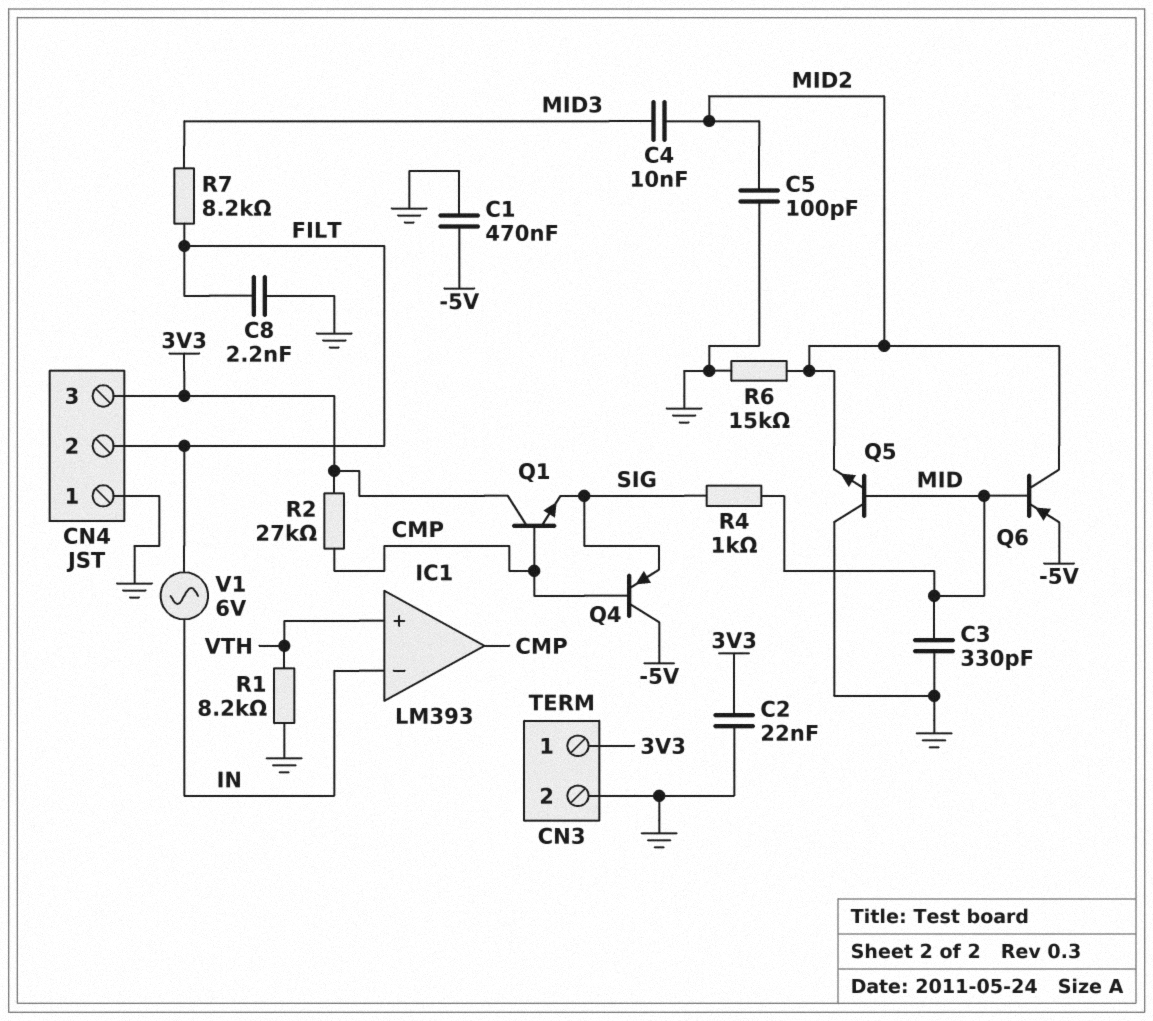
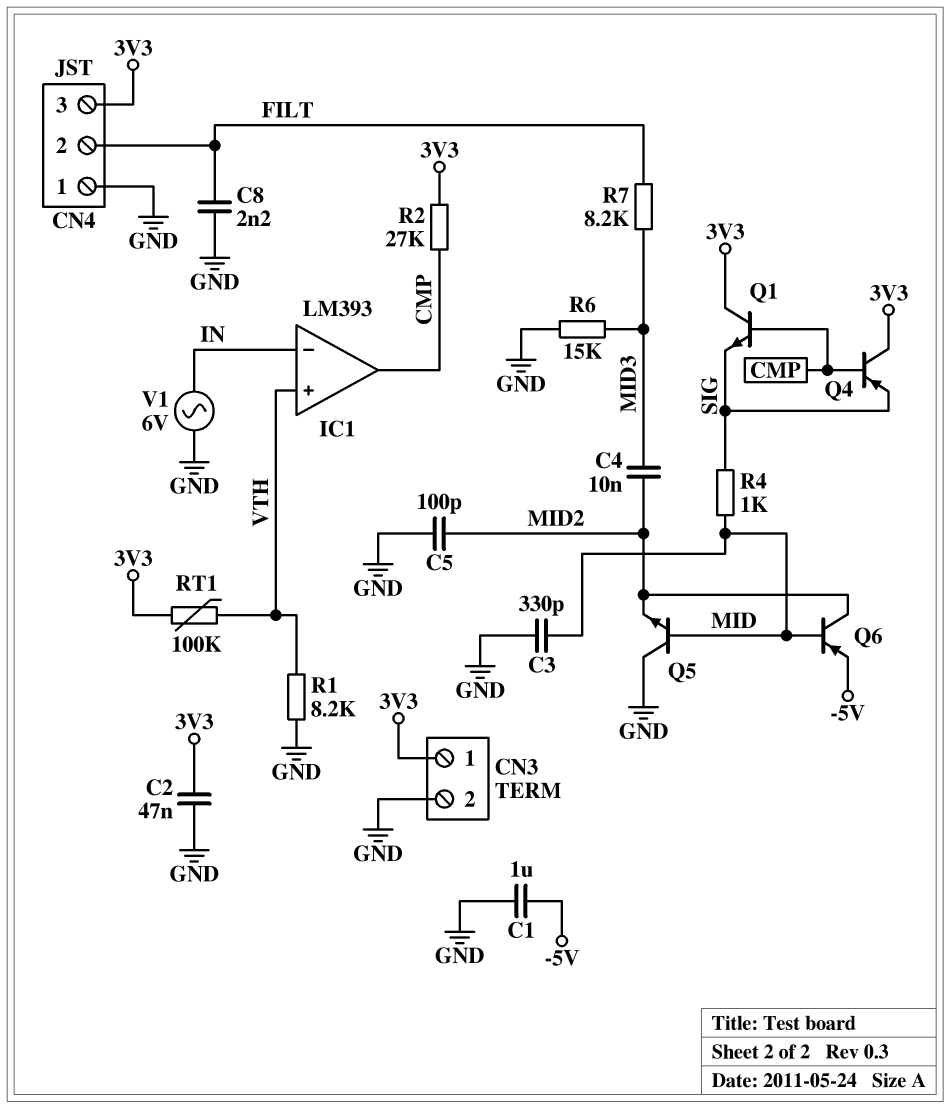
C1: 470nF (-5V, GND) -> 1uF (-5V, GND)
C2: 22nF (3V3, GND) -> 47nF (3V3, GND)
Q4: PNP (B CMP, C -5V, E SIG) -> PNP (B CMP, C 3V3, E SIG)
R6: 15k (GND, MID2) -> 15k (GND, MID3)
RT1: none -> 100k (3V3, VTH)
V1: AC 6V (FILT, IN) -> AC 6V (GND, IN)

